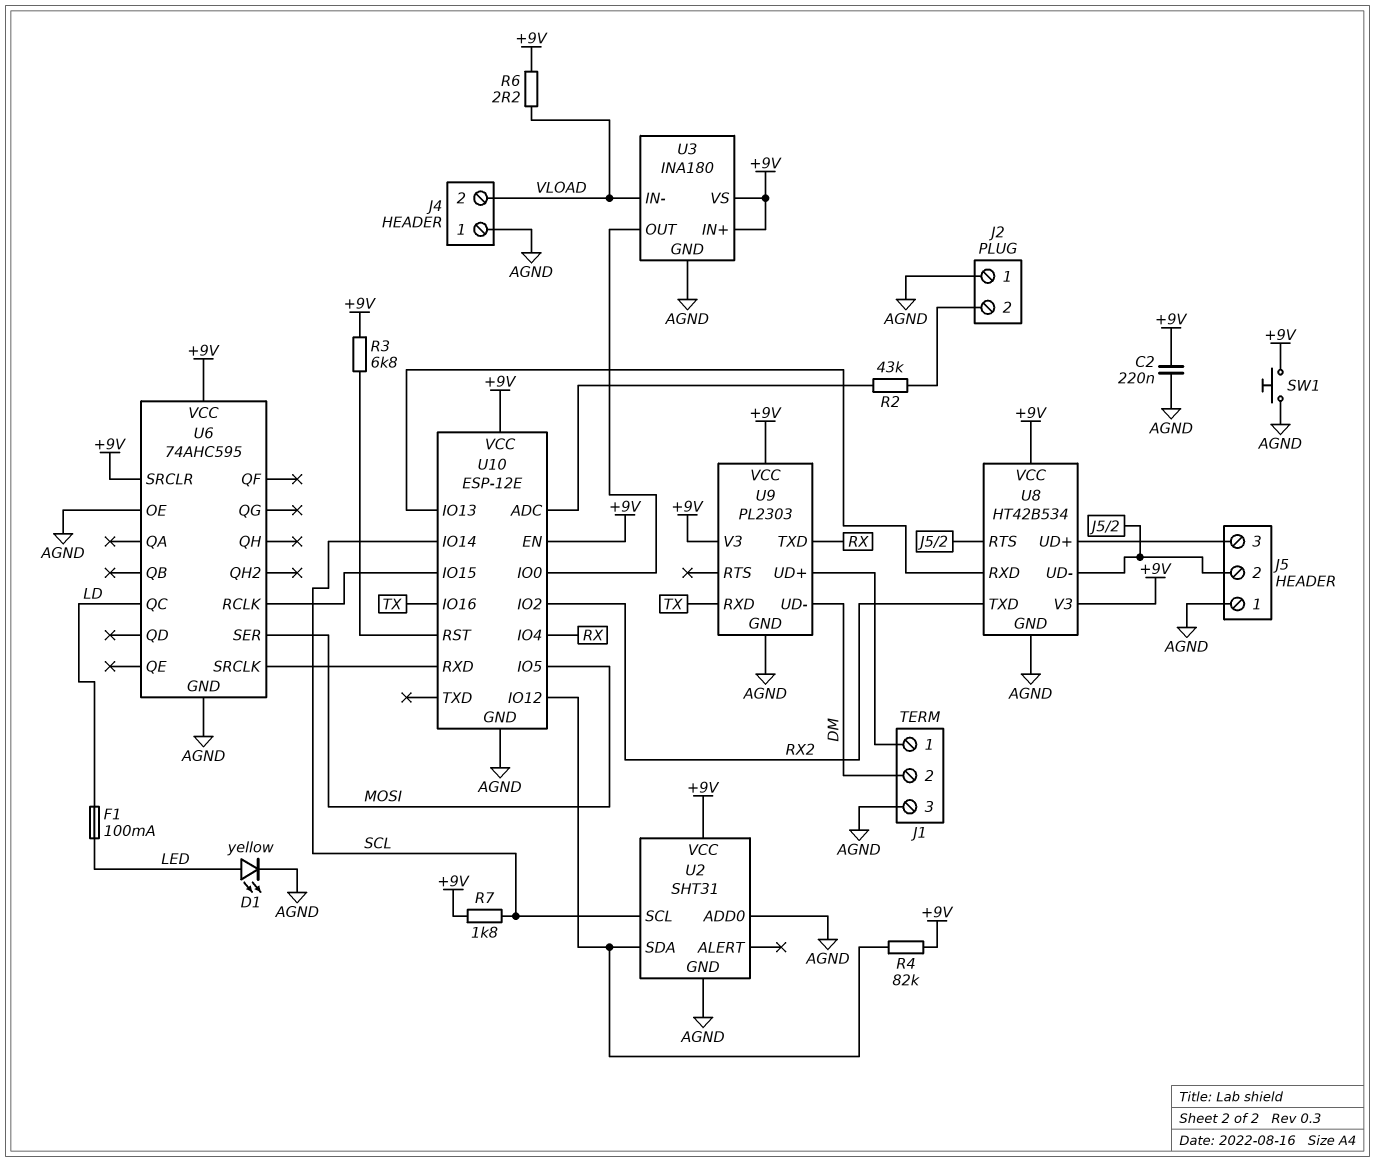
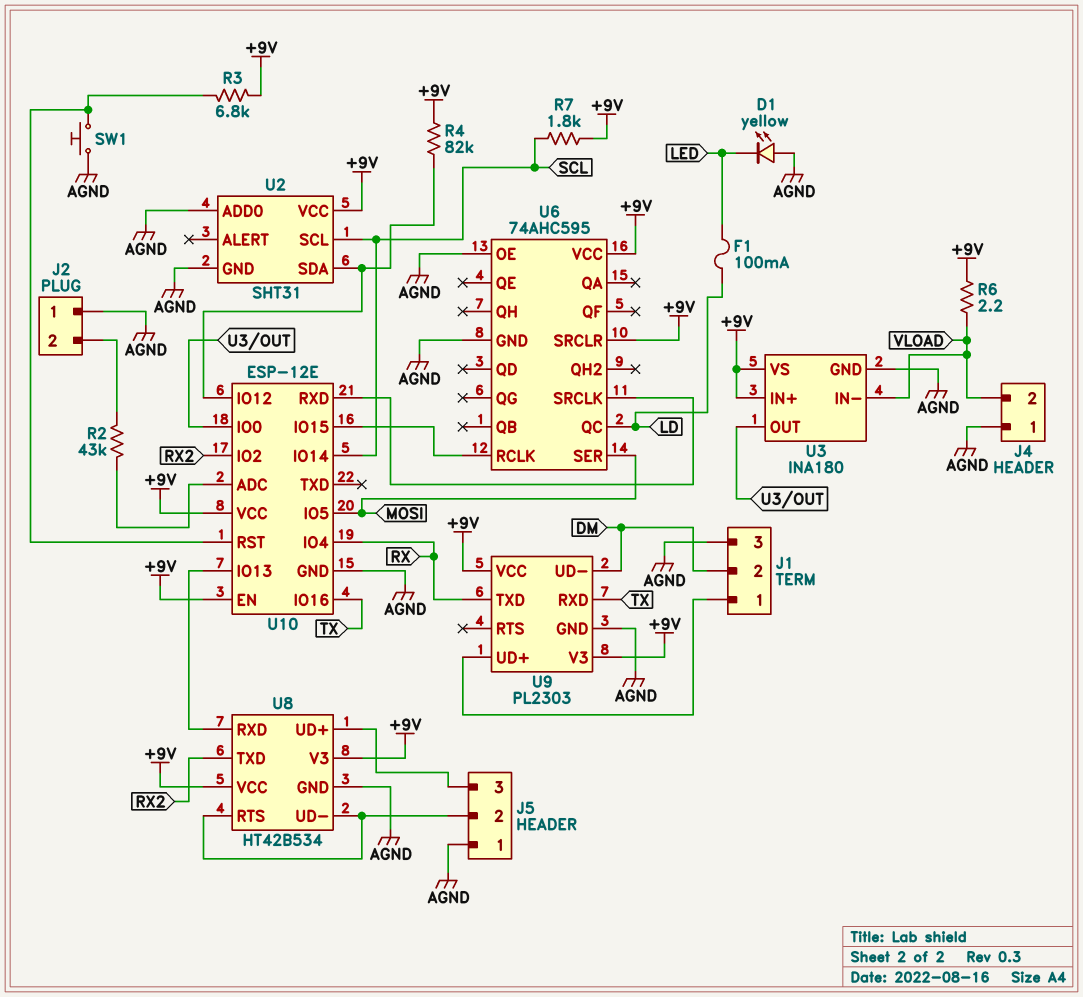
C2: 220nF (+9V, AGND) -> none
D1: LED yellow (A LED, K AGND) -> LED yellow (A AGND, K LED)
SW1: button (+9V, AGND) -> button (AGND, U10/RST)

